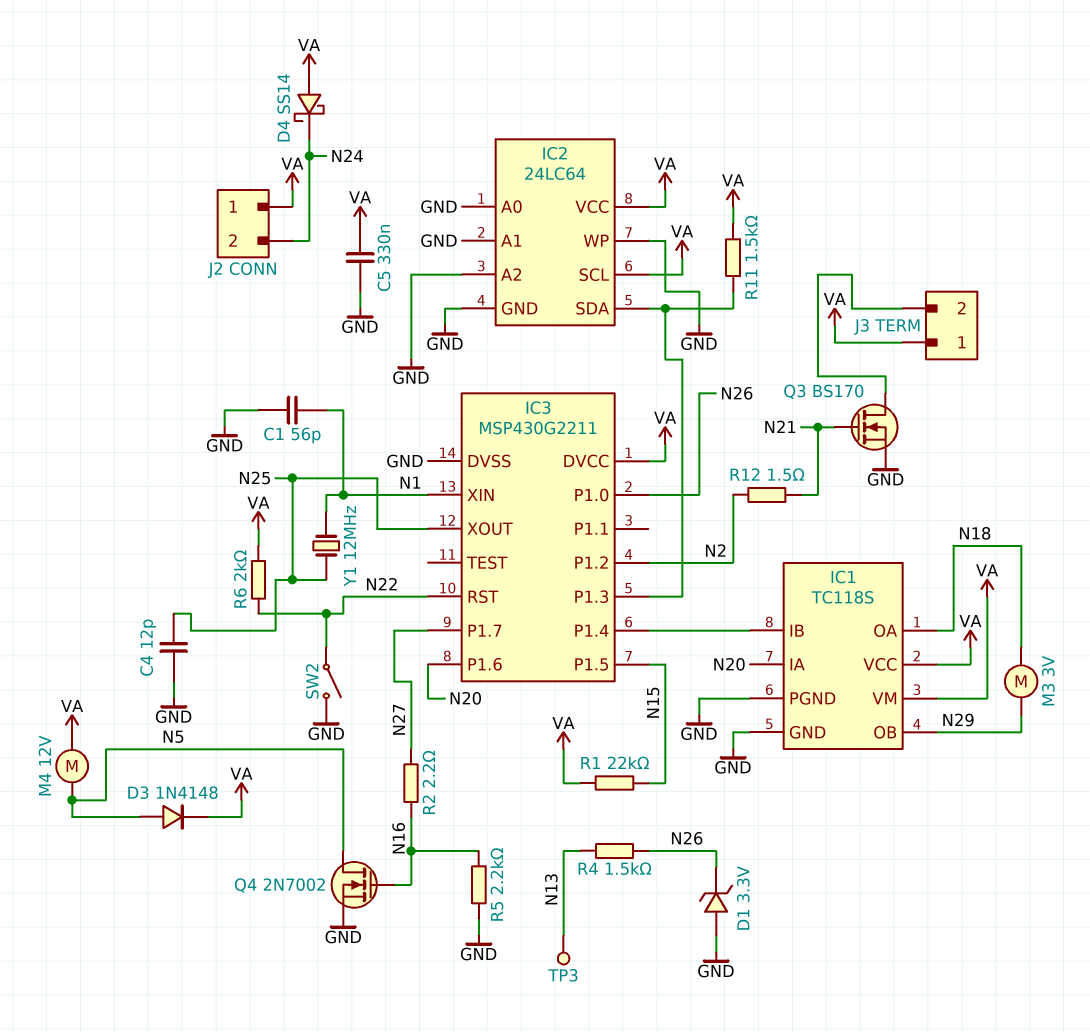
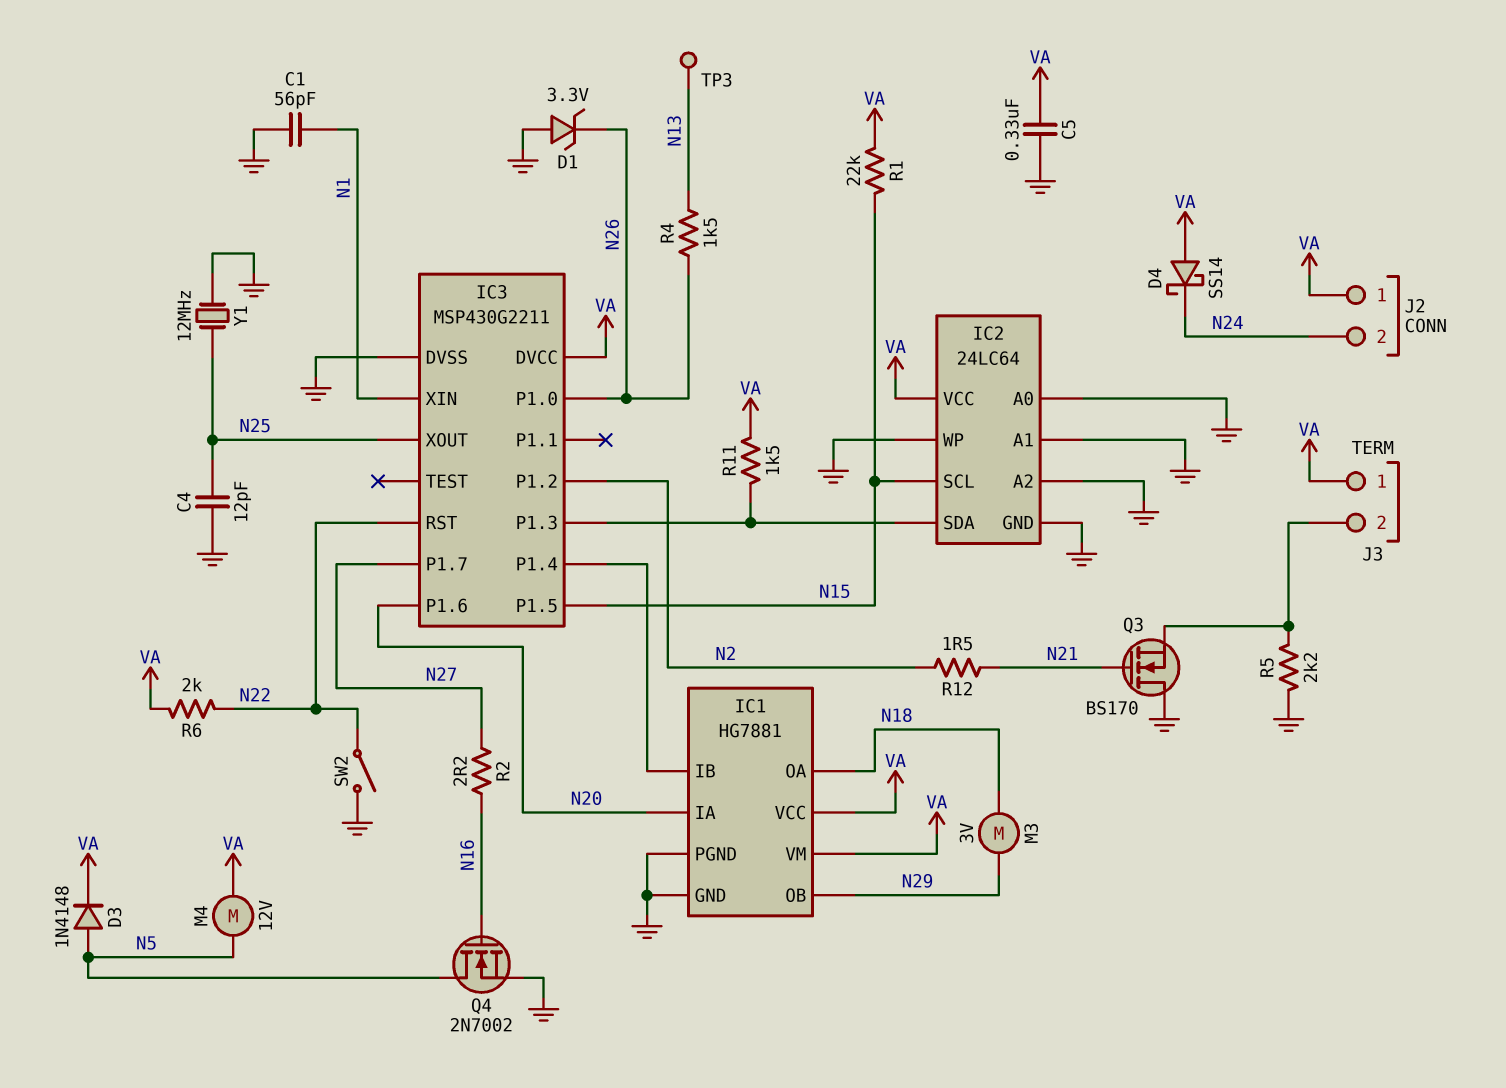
IC1: TC118S -> HG7881
IC2 pin SCL: VA -> N15
Q3: NMOS BS170 (G N21, D J3/2, S GND) -> NMOS BS170 (G N21, D GND, S J3/2)
R5: 2.2k (GND, N16) -> 2.2k (GND, J3/2)
Y1: 12MHz (N1, N25) -> 12MHz (GND, N25)

